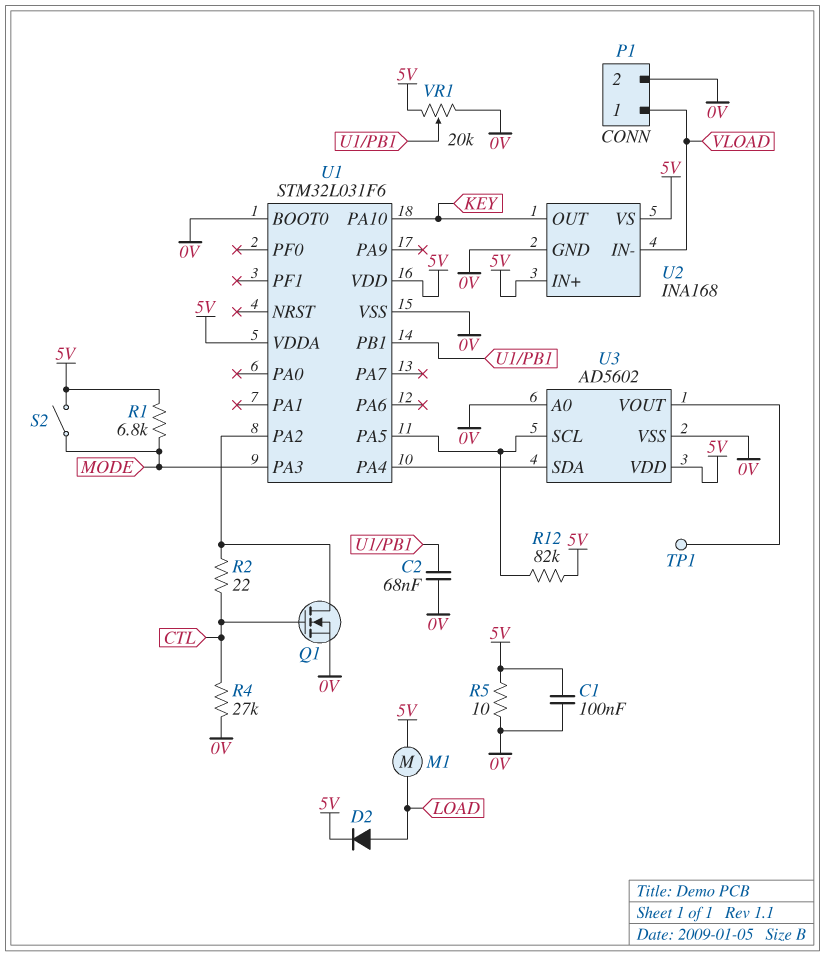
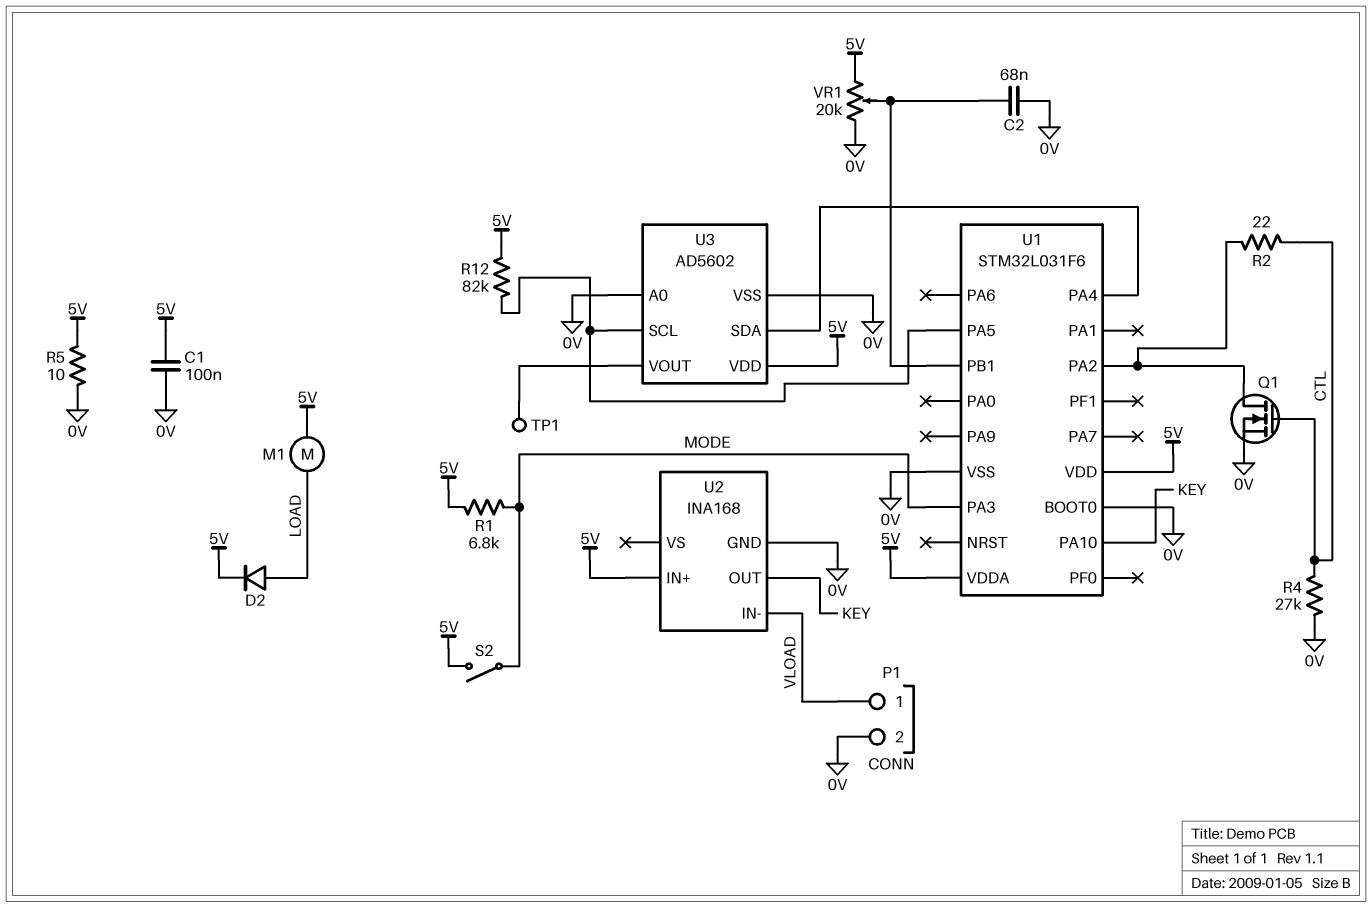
U2 pin VS: 5V -> none

